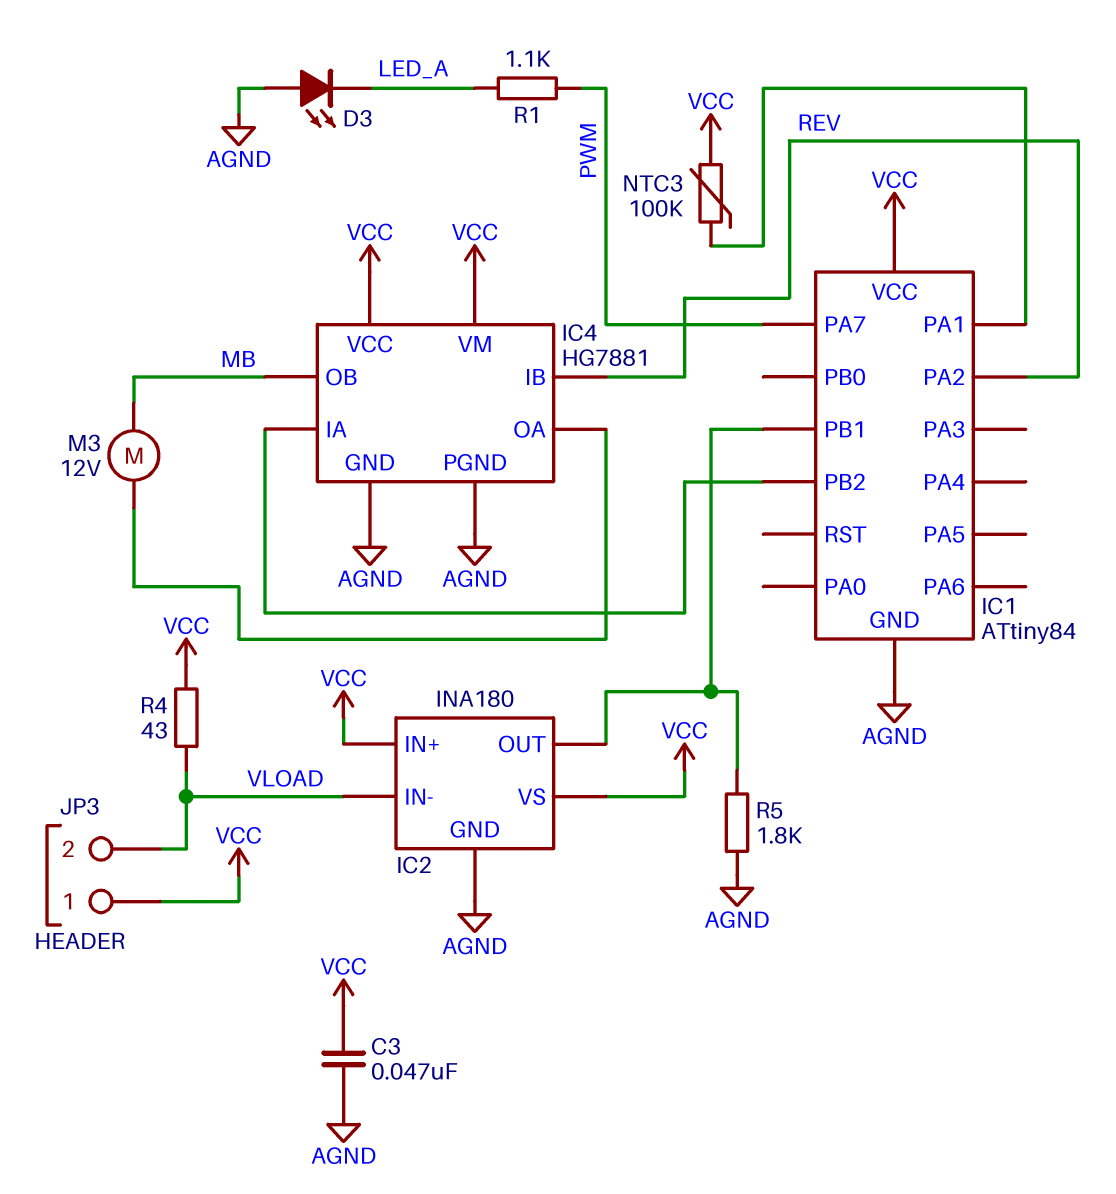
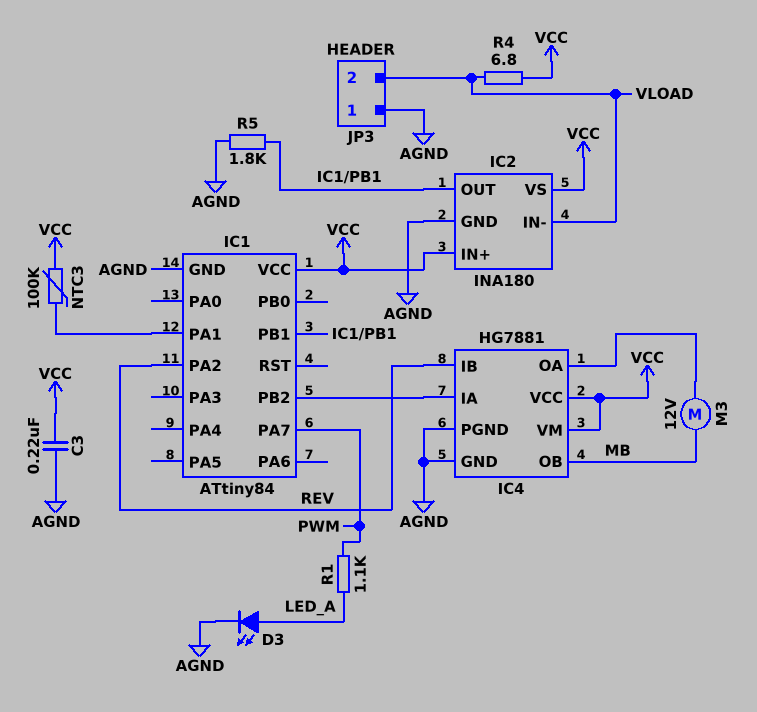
C3: 47nF (AGND, VCC) -> 220nF (AGND, VCC)
D3: LED (A AGND, K LED_A) -> LED (A LED_A, K AGND)
JP3 pin 1: VCC -> AGND
R4: 43 (VCC, VLOAD) -> 6.8 (VCC, VLOAD)

